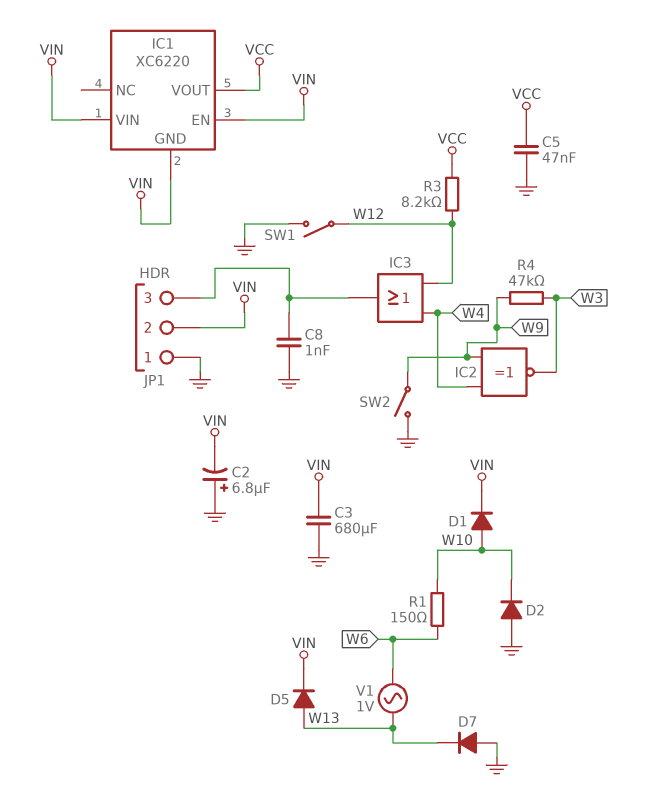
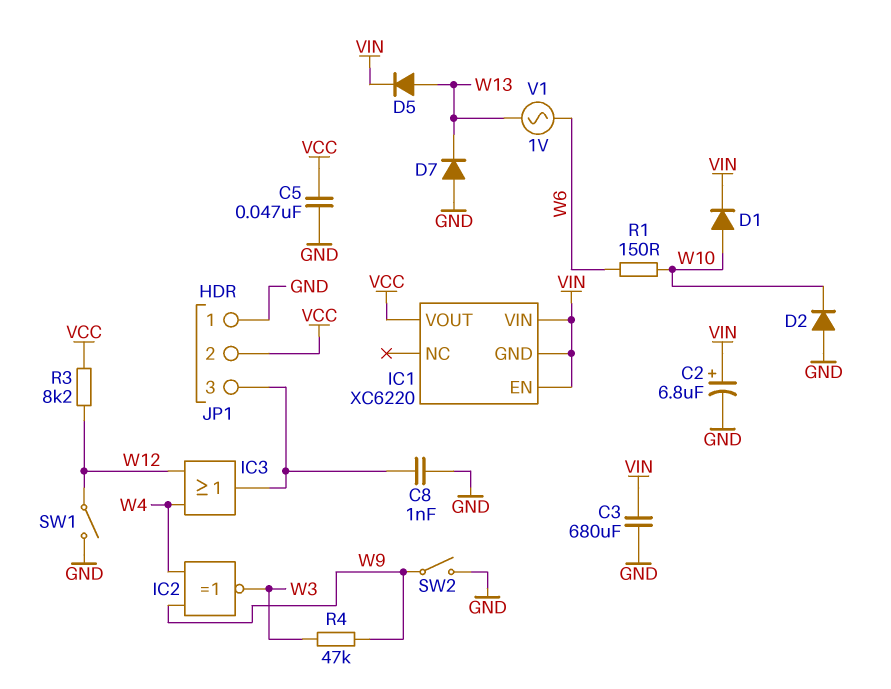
C2: 6.8uF (plus GND, minus VIN) -> 6.8uF (plus VIN, minus GND)
JP1 pin 2: VIN -> VCC

